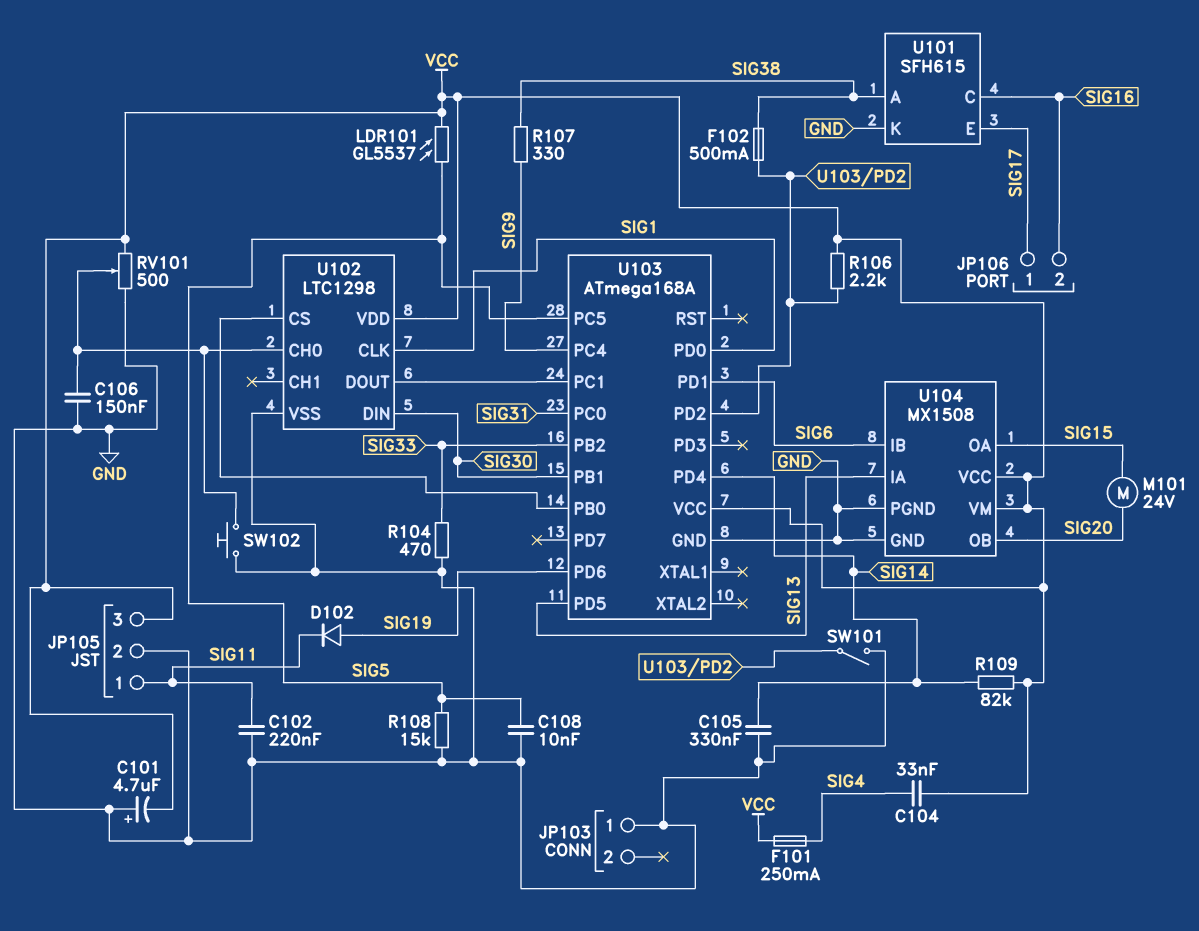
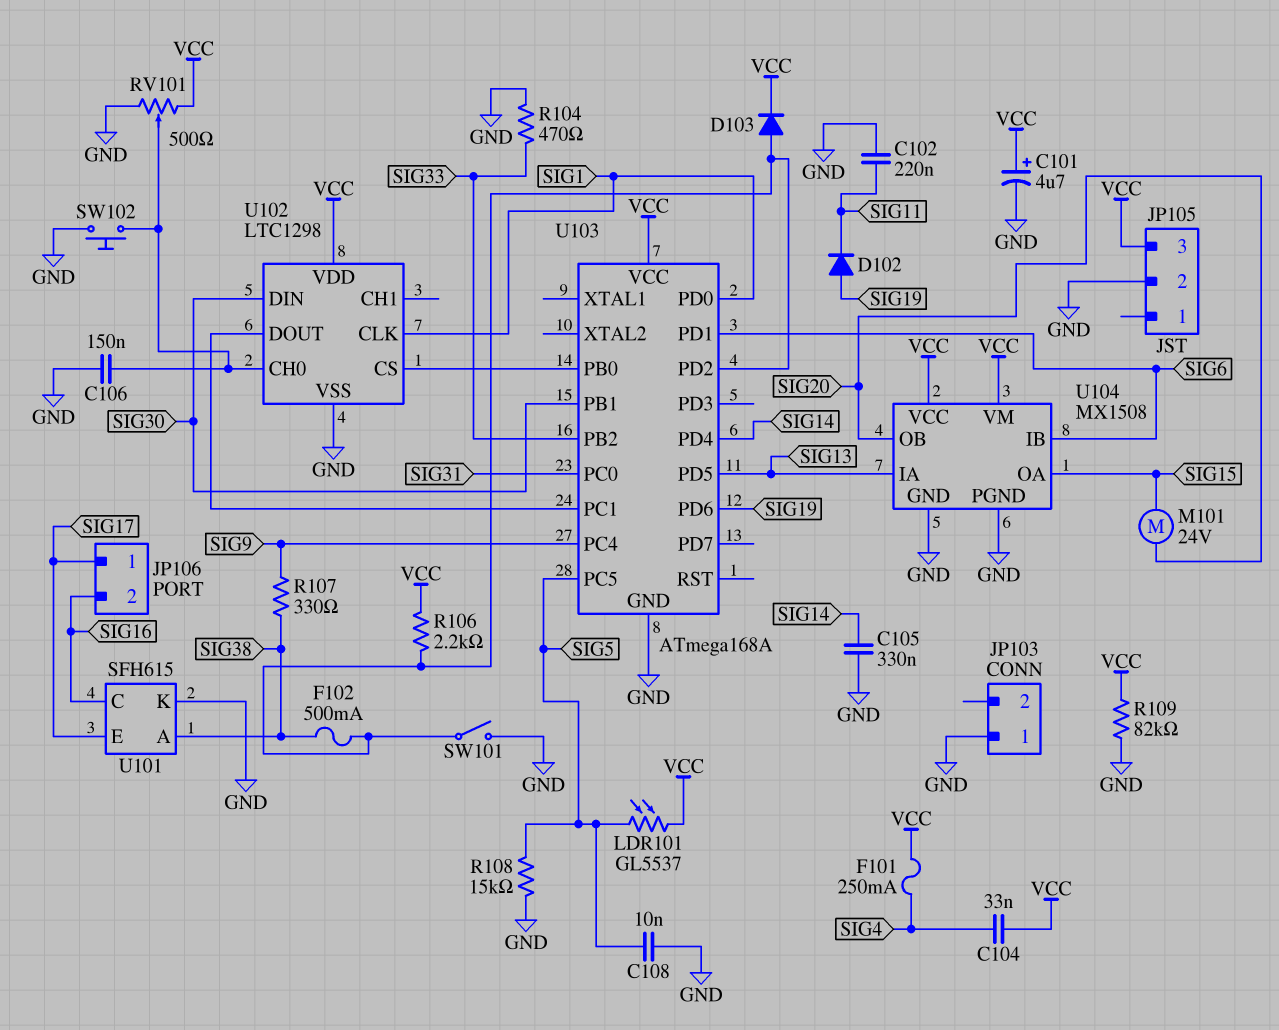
C101: 4.7uF (plus GND, minus VCC) -> 4.7uF (plus VCC, minus GND)
D103: none -> diode (A U103/PD2, K VCC)
JP105 pin 1: SIG11 -> none
R109: 82k (SIG14, VCC) -> 82k (GND, VCC)

